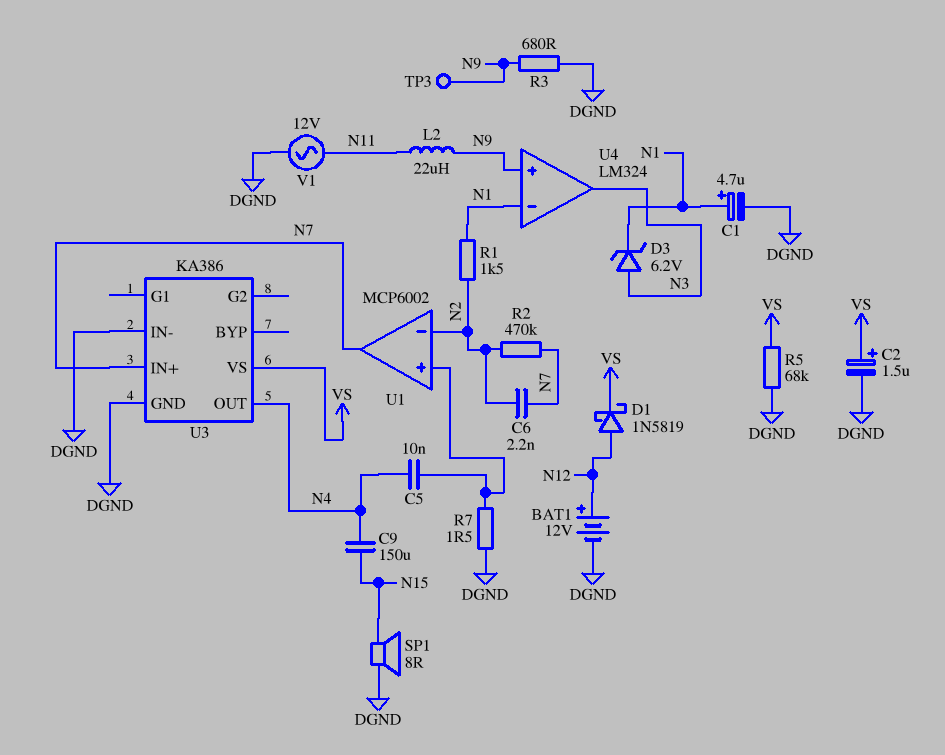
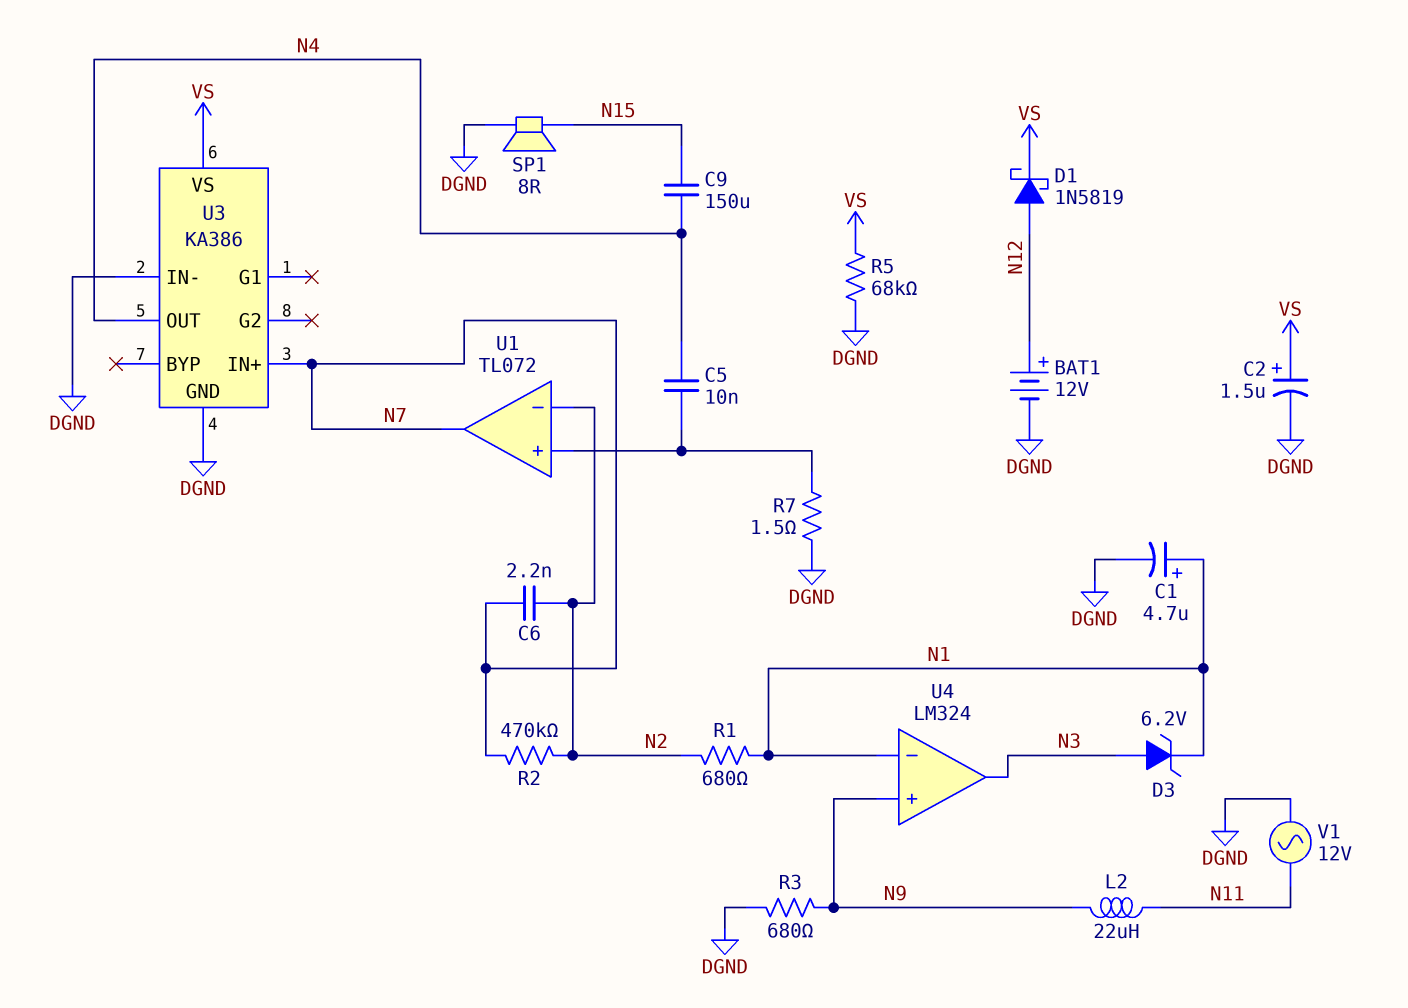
R1: 1.5k (N1, N2) -> 680 (N1, N2)
TP3: test point (N9) -> none
U1: MCP6002 -> TL072

